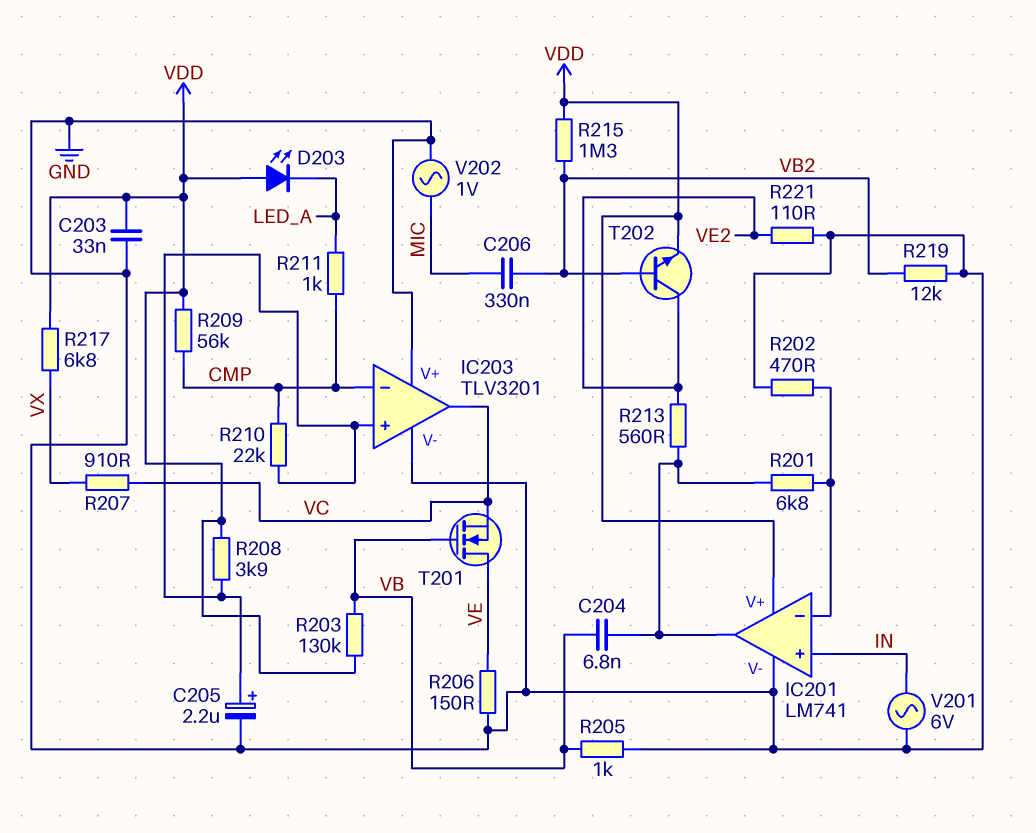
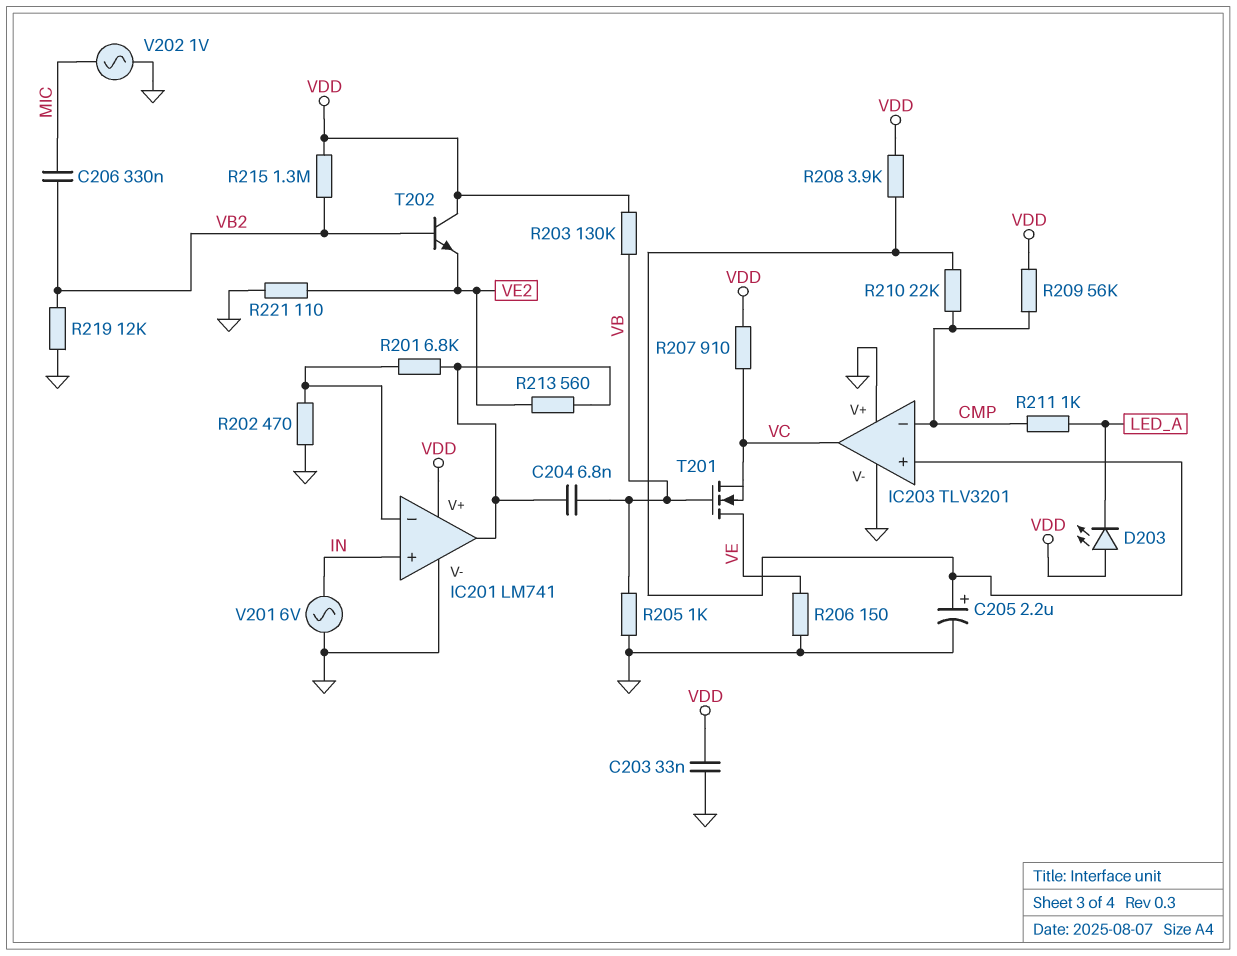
R207: 910 (VC, VX) -> 910 (VC, VDD)
R217: 6.8k (VDD, VX) -> none
T202: NPN (B VB2, C VE2, E VDD) -> NPN (B VB2, C VDD, E VE2)

